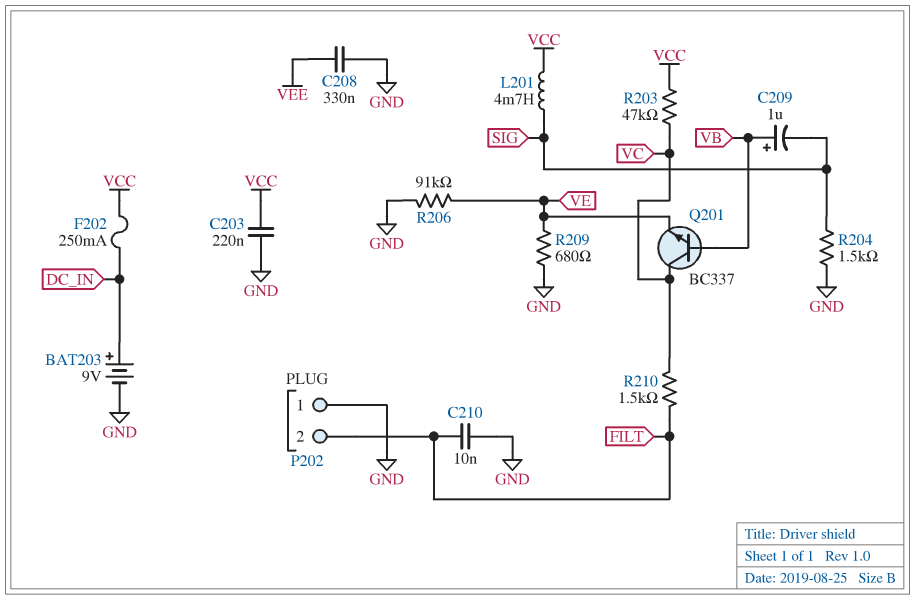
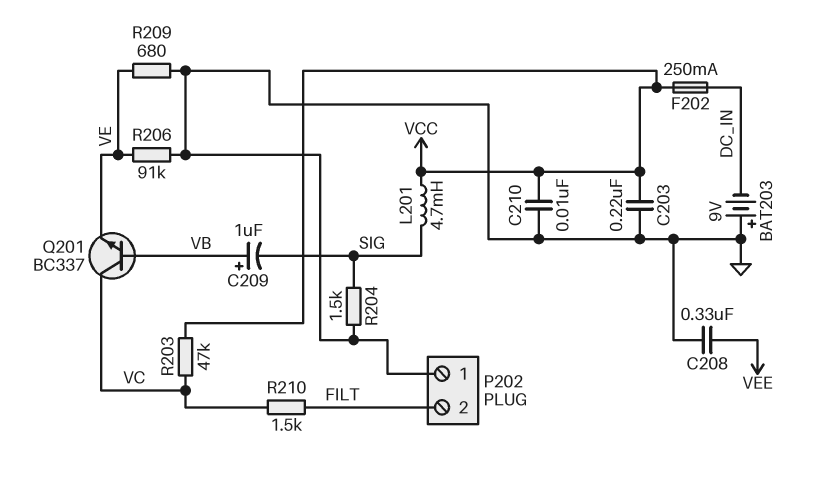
BAT203: 9V (plus DC_IN, minus GND) -> 9V (plus GND, minus DC_IN)
C210: 10nF (FILT, GND) -> 10nF (GND, VCC)

